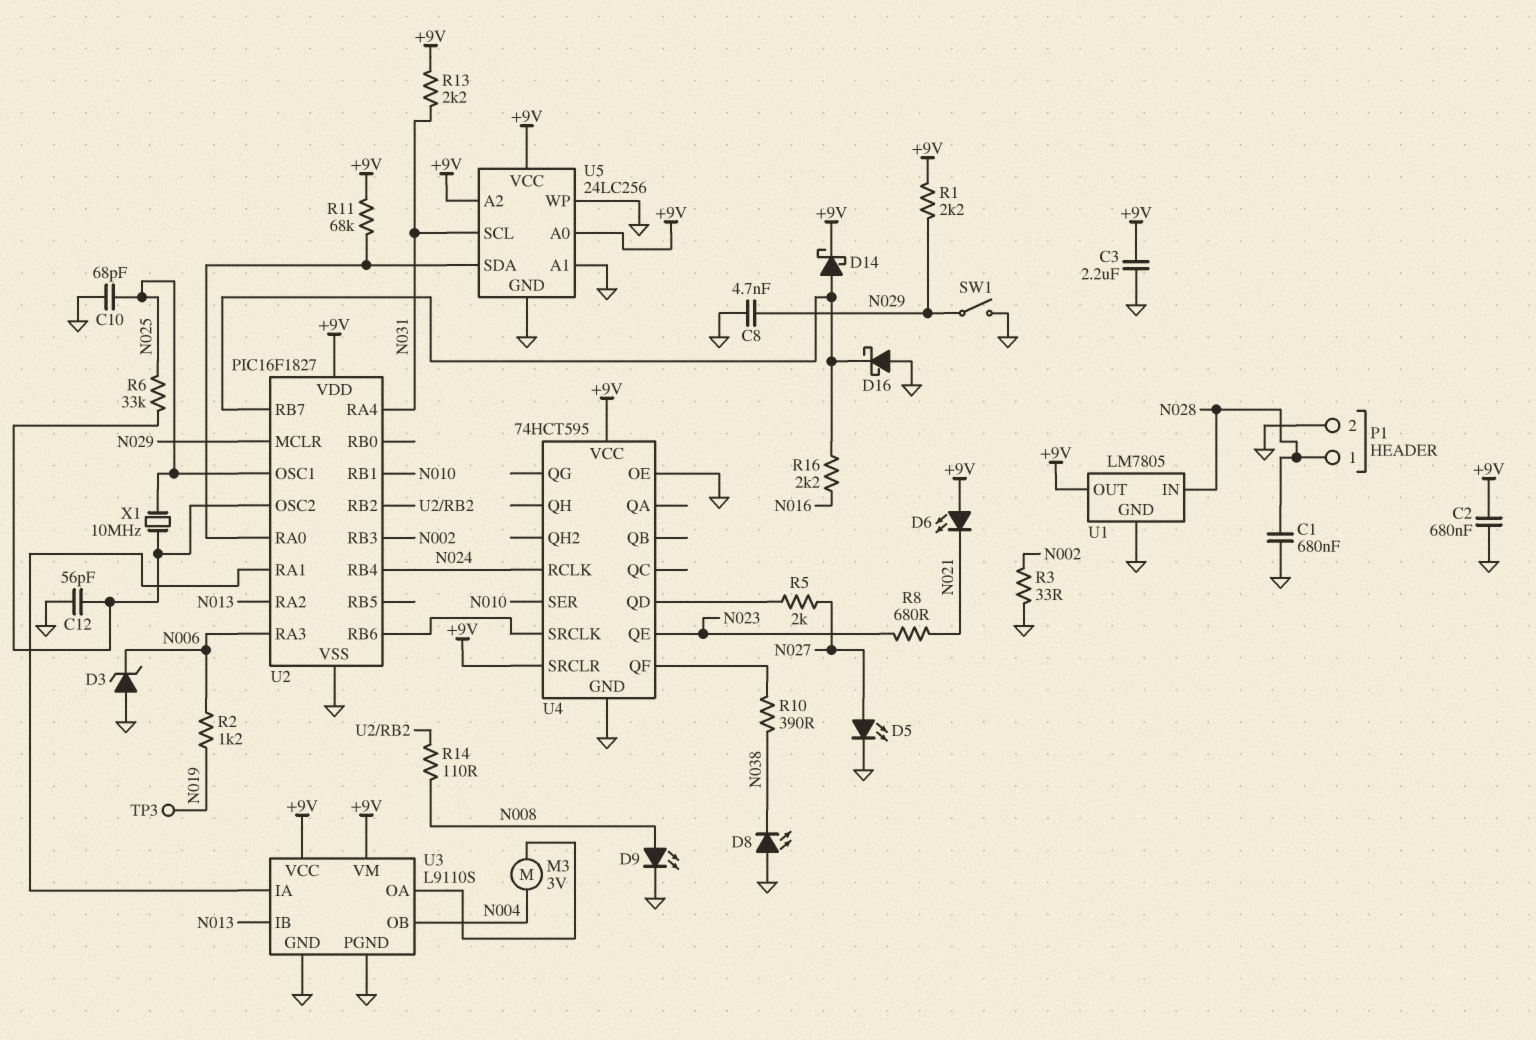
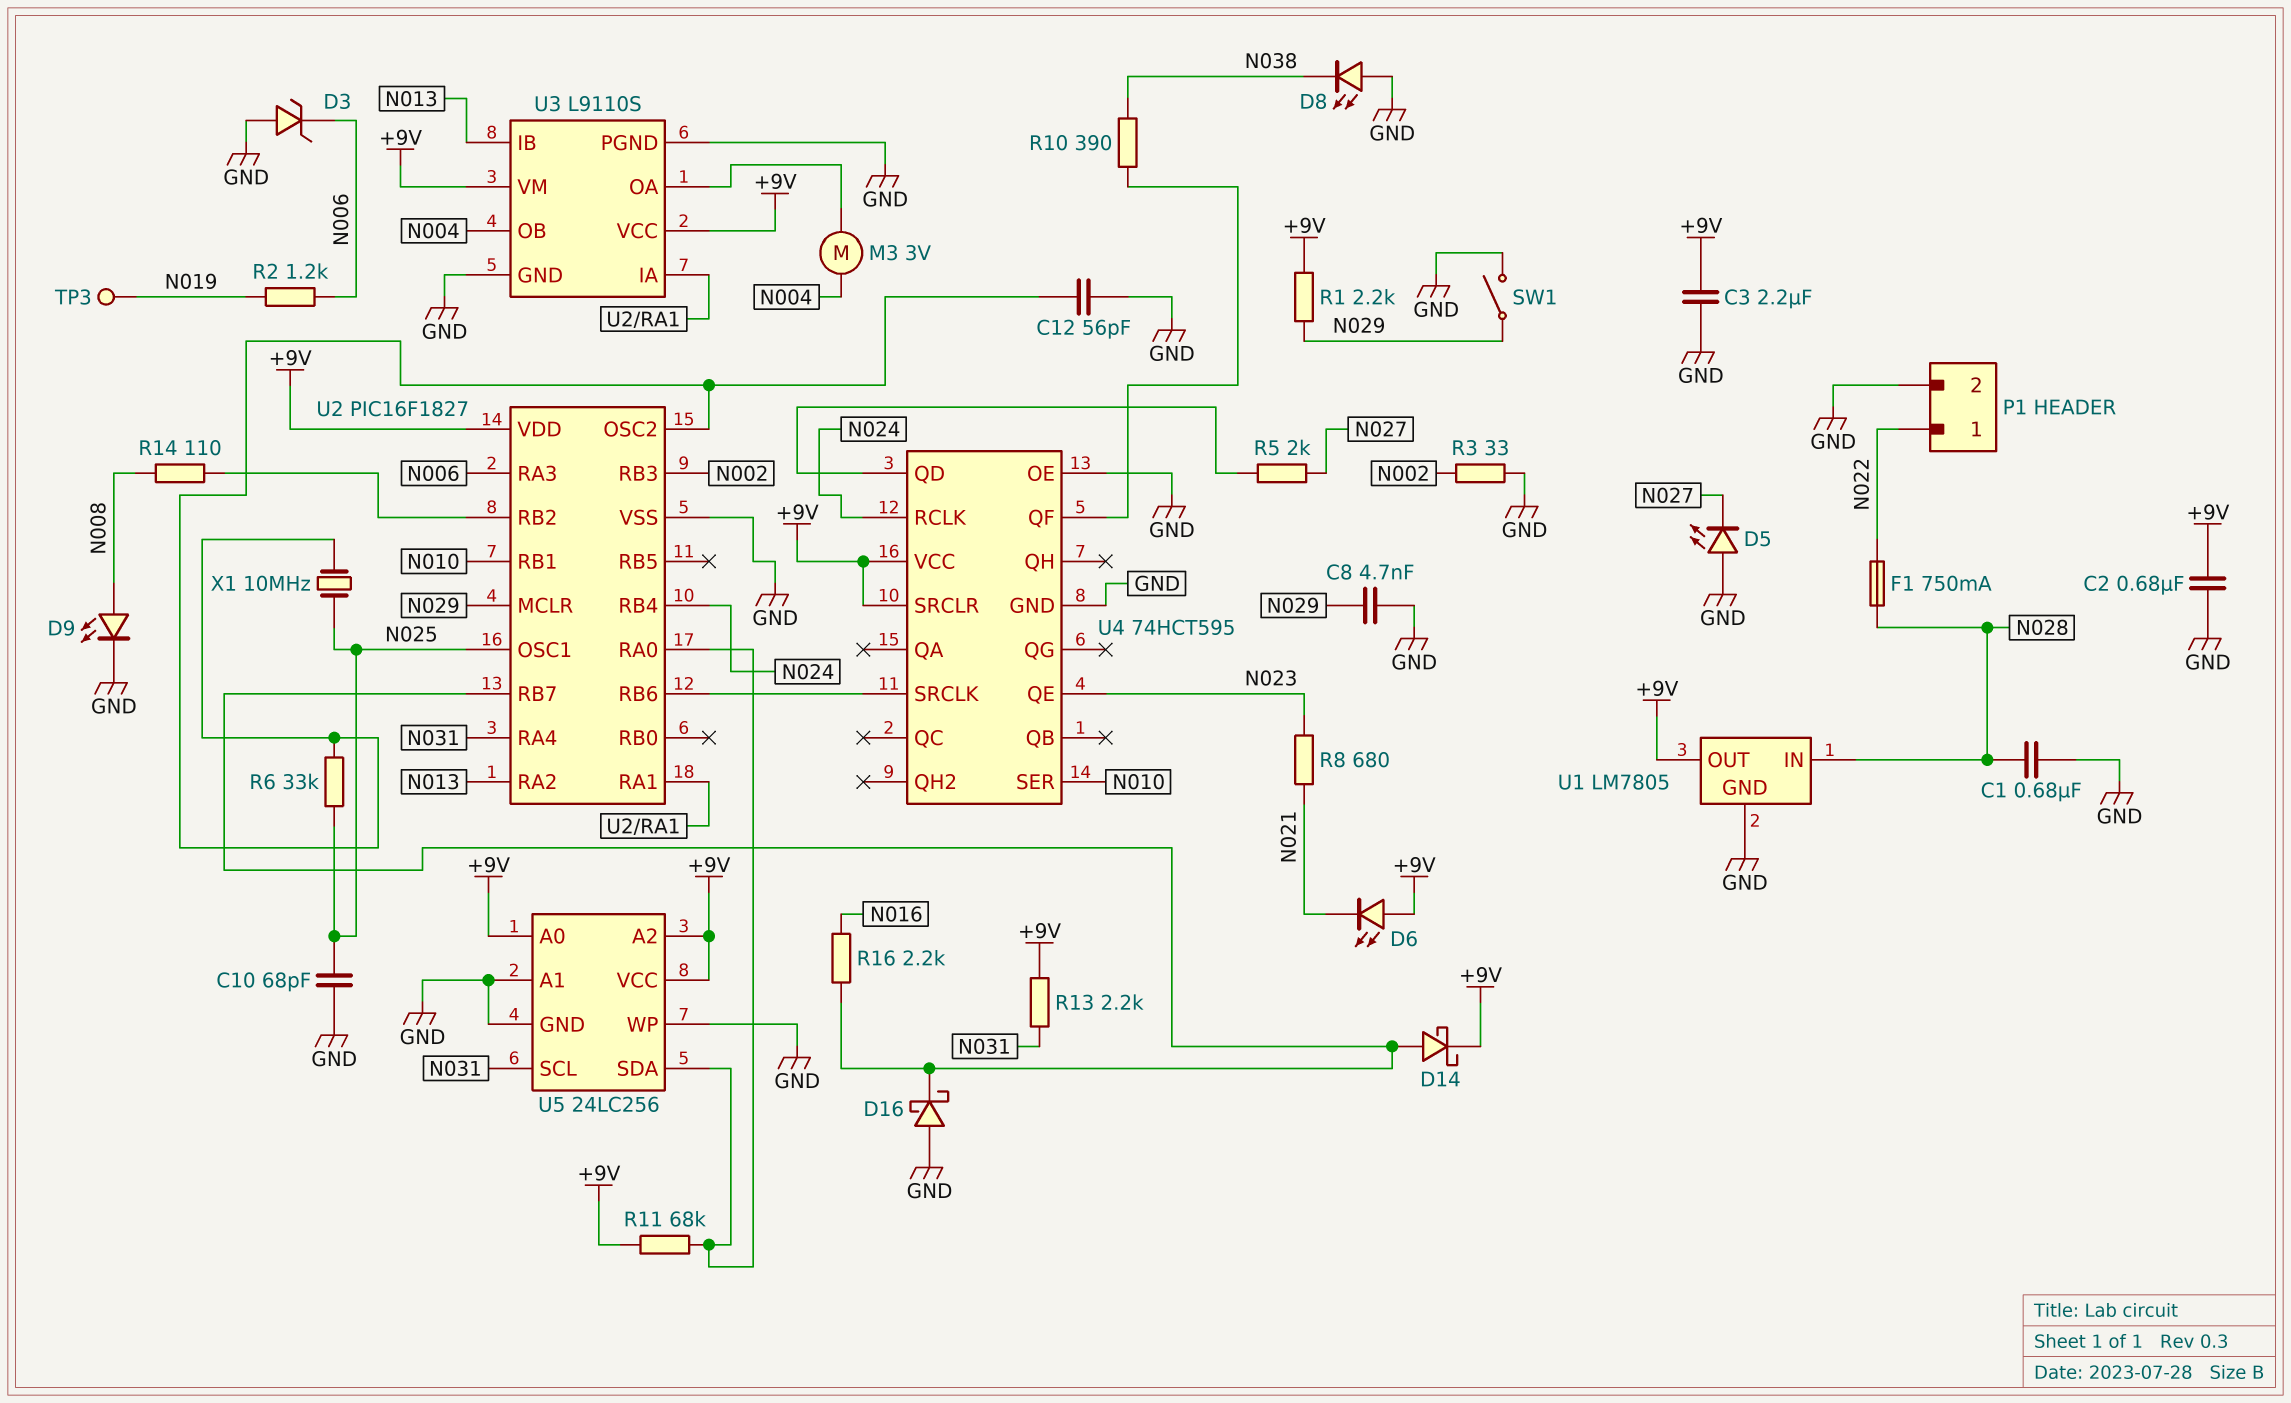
D5: LED (A N027, K GND) -> LED (A GND, K N027)
F1: none -> 750mA (N022, N028)
P1 pin 1: N028 -> N022

